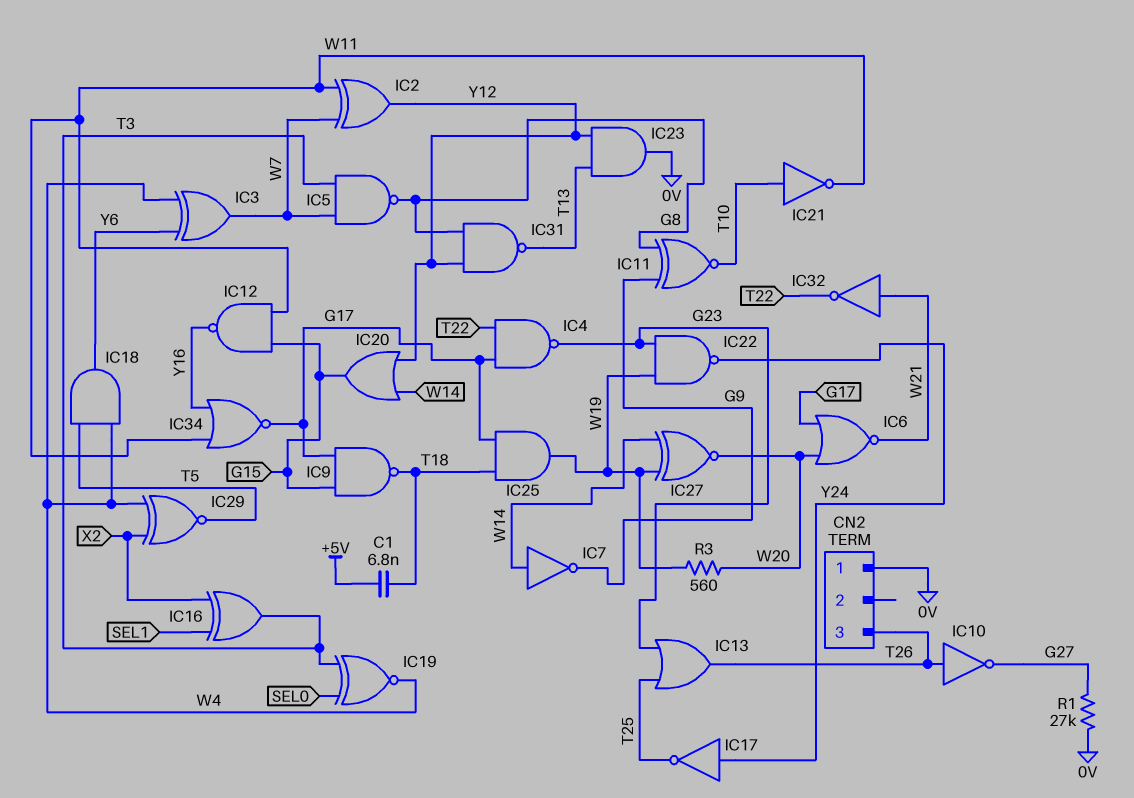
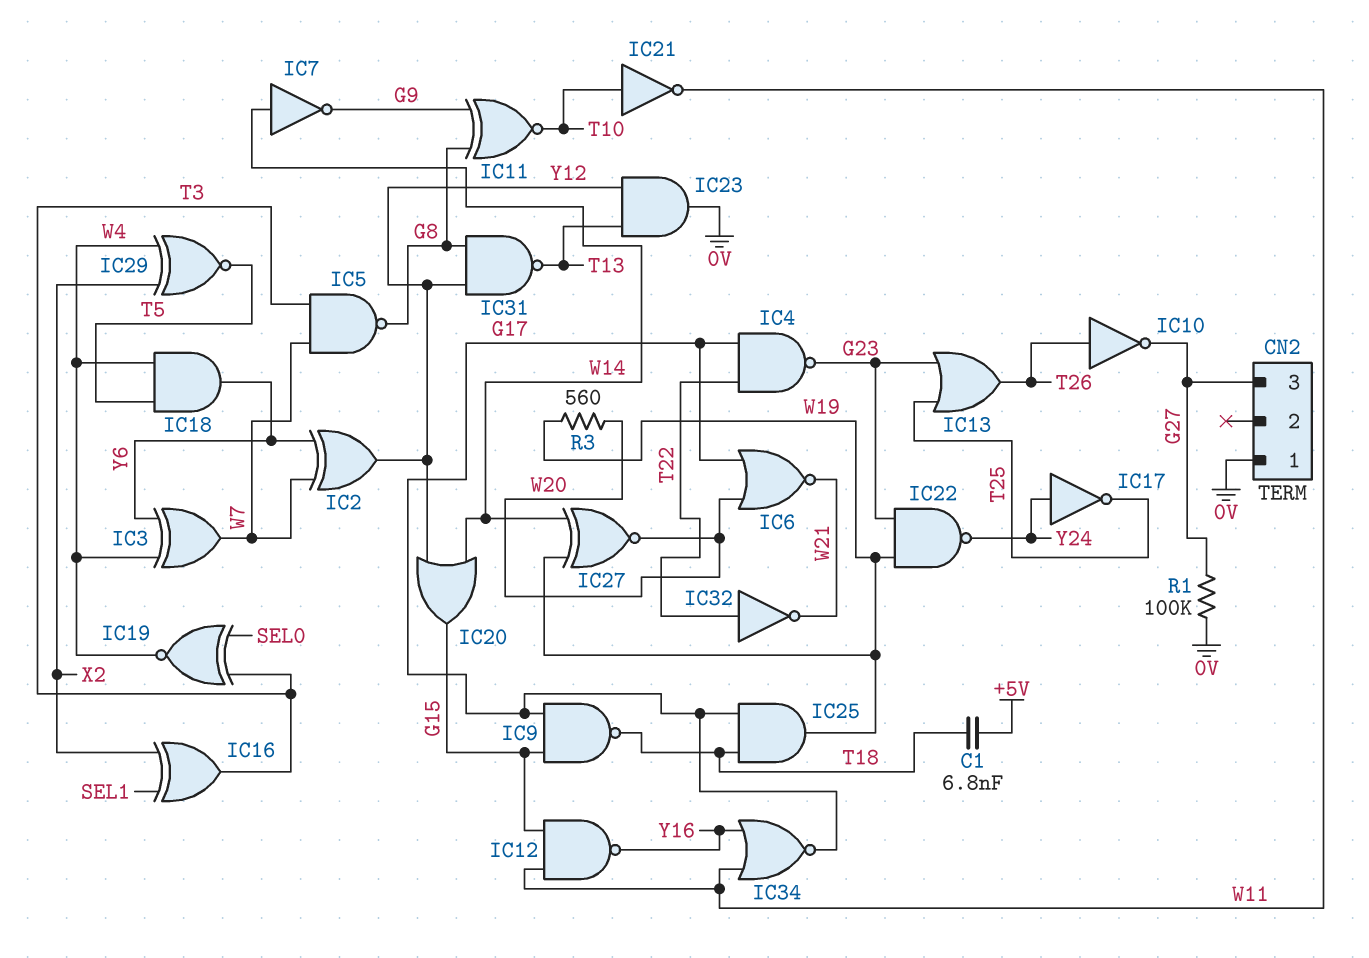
CN2 pin 3: T26 -> G27
IC2: XOR (in W7, in W11, out Y12) -> XOR (in W7, in Y6, out Y12)
IC32: NOT (in W21, out T22) -> NOT (in T22, out W21)
R1: 27k (0V, G27) -> 100k (0V, G27)

